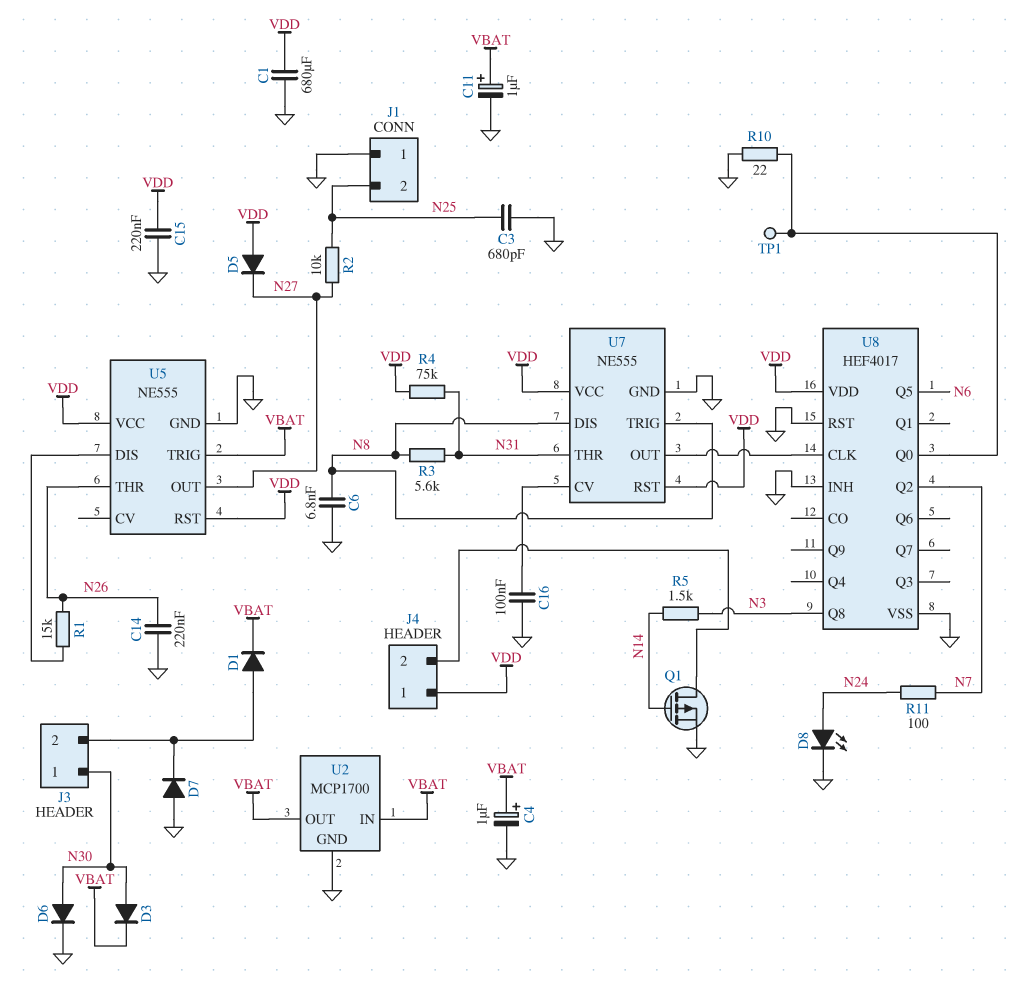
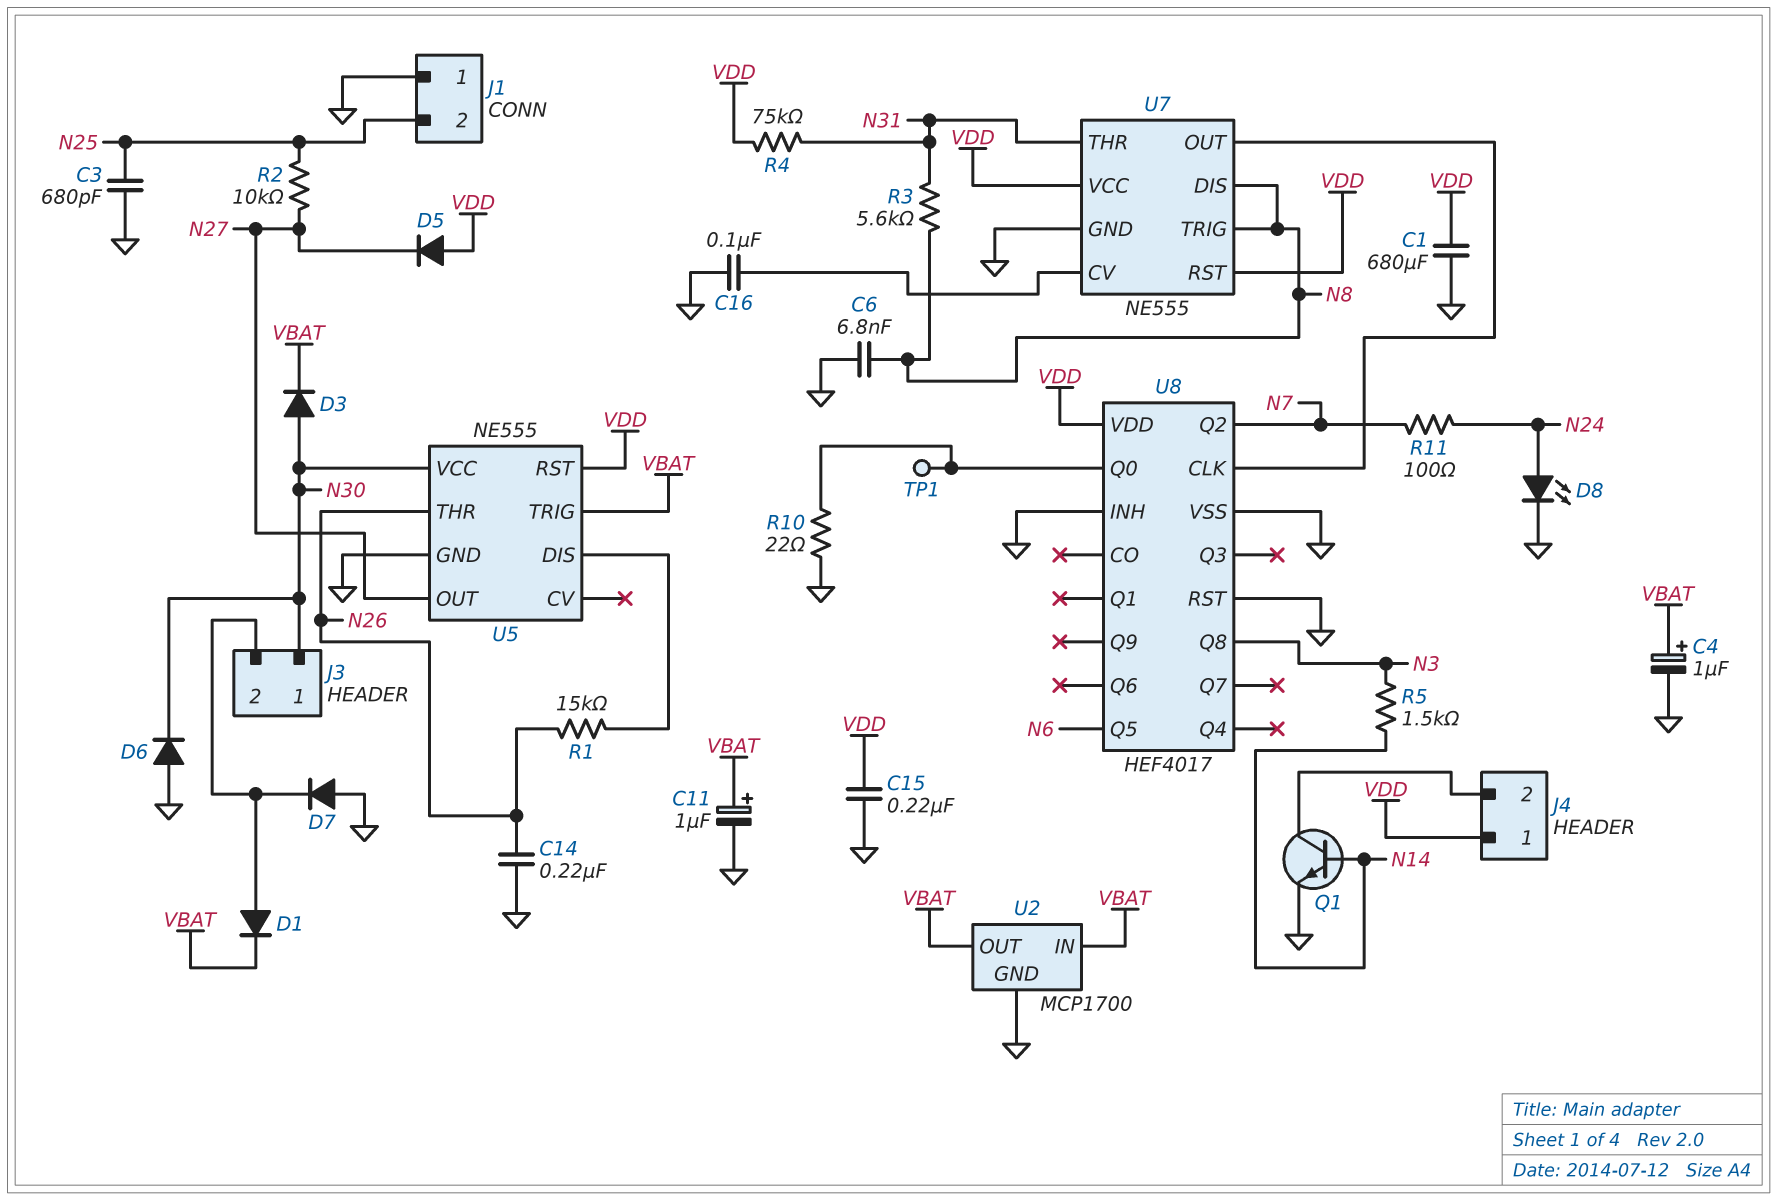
D6: diode (A N30, K GND) -> diode (A GND, K N30)
Q1: PMOS (G N14, D J4/2, S GND) -> NPN (B N14, C J4/2, E GND)
U5 pin VCC: VDD -> N30

